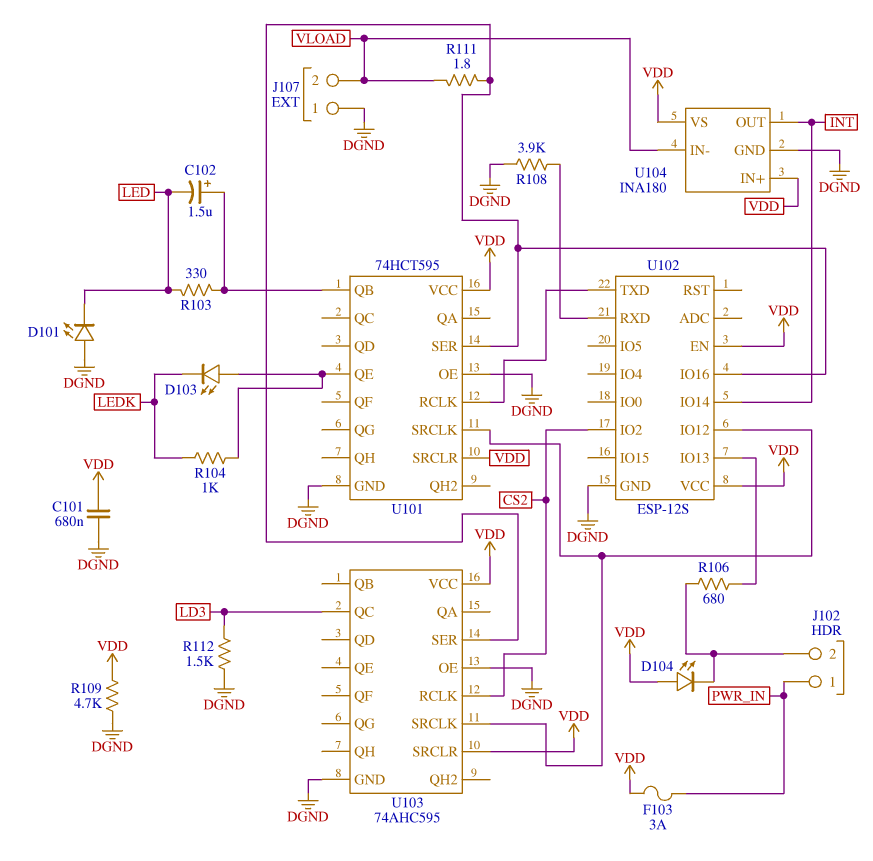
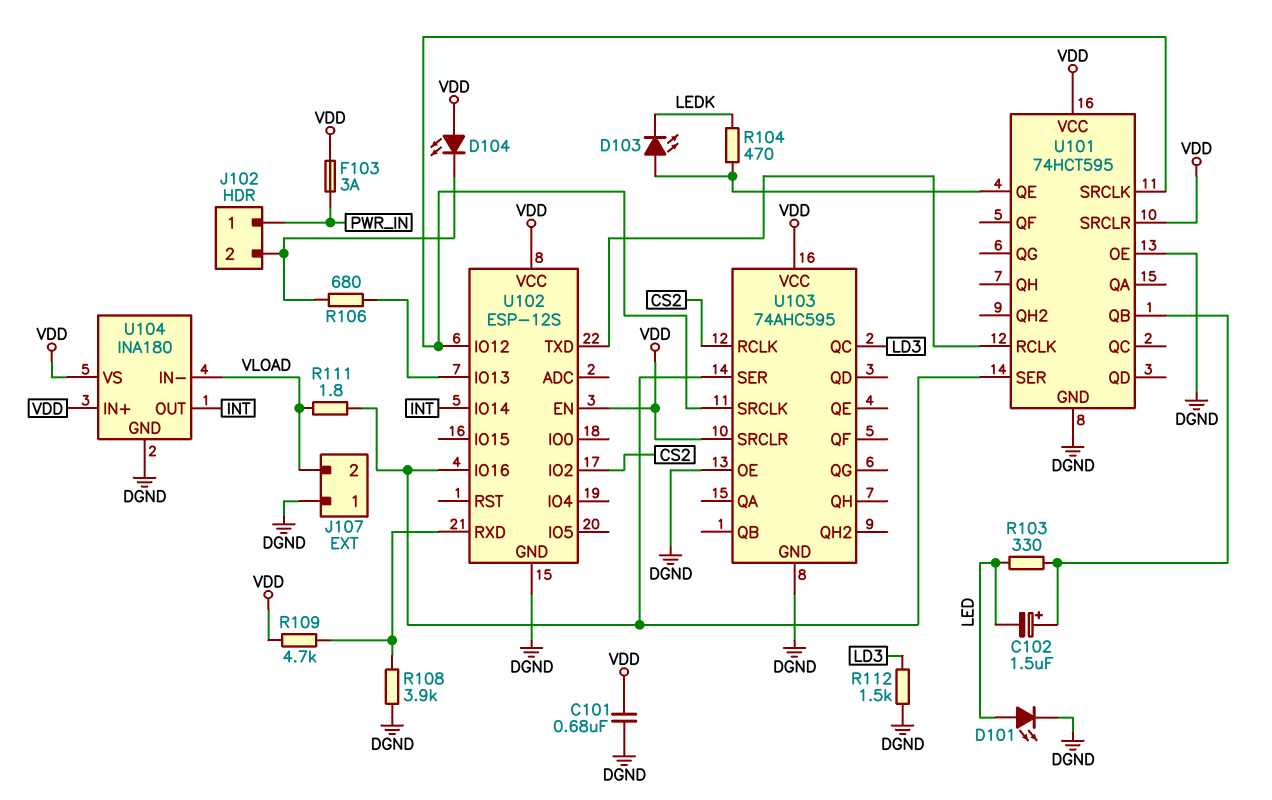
D101: LED (A DGND, K LED) -> LED (A LED, K DGND)
R104: 1k (LEDK, U101/QE) -> 470 (LEDK, U101/QE)
R109: 4.7k (DGND, VDD) -> 4.7k (U102/RXD, VDD)

